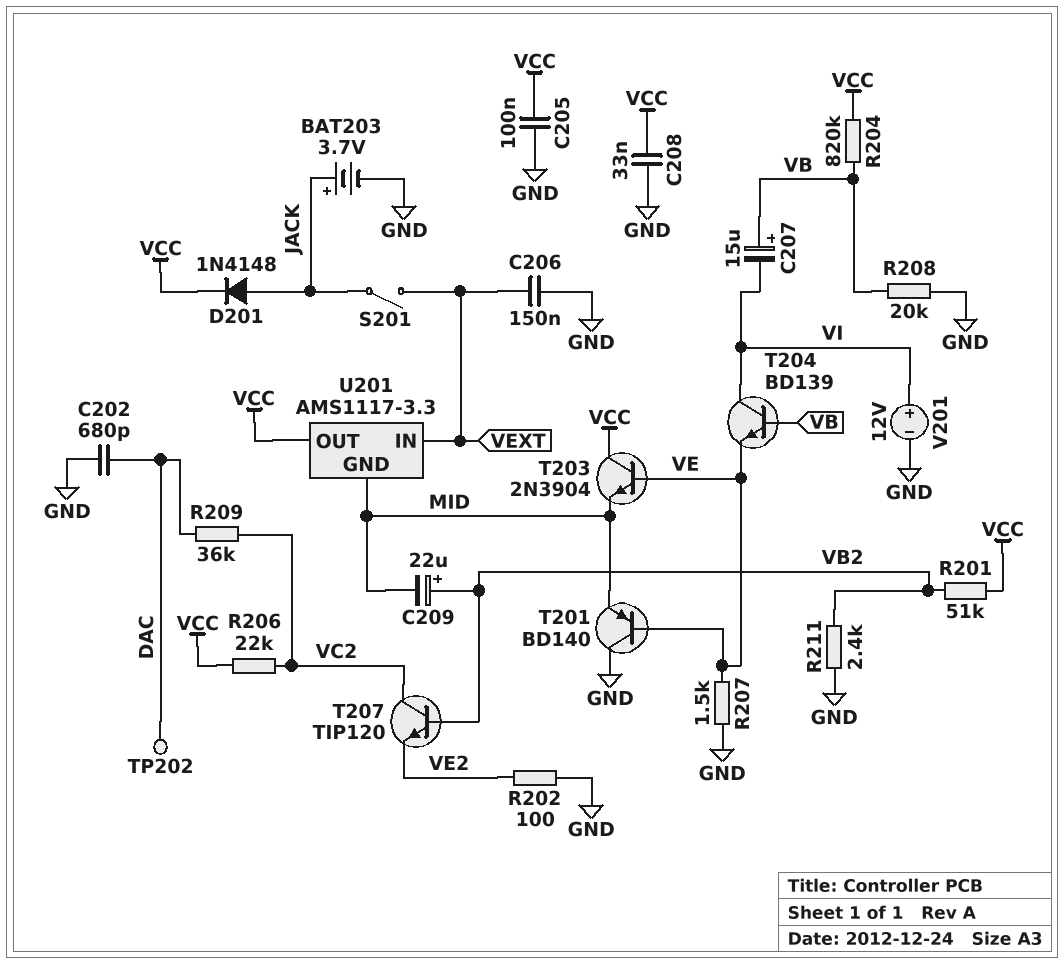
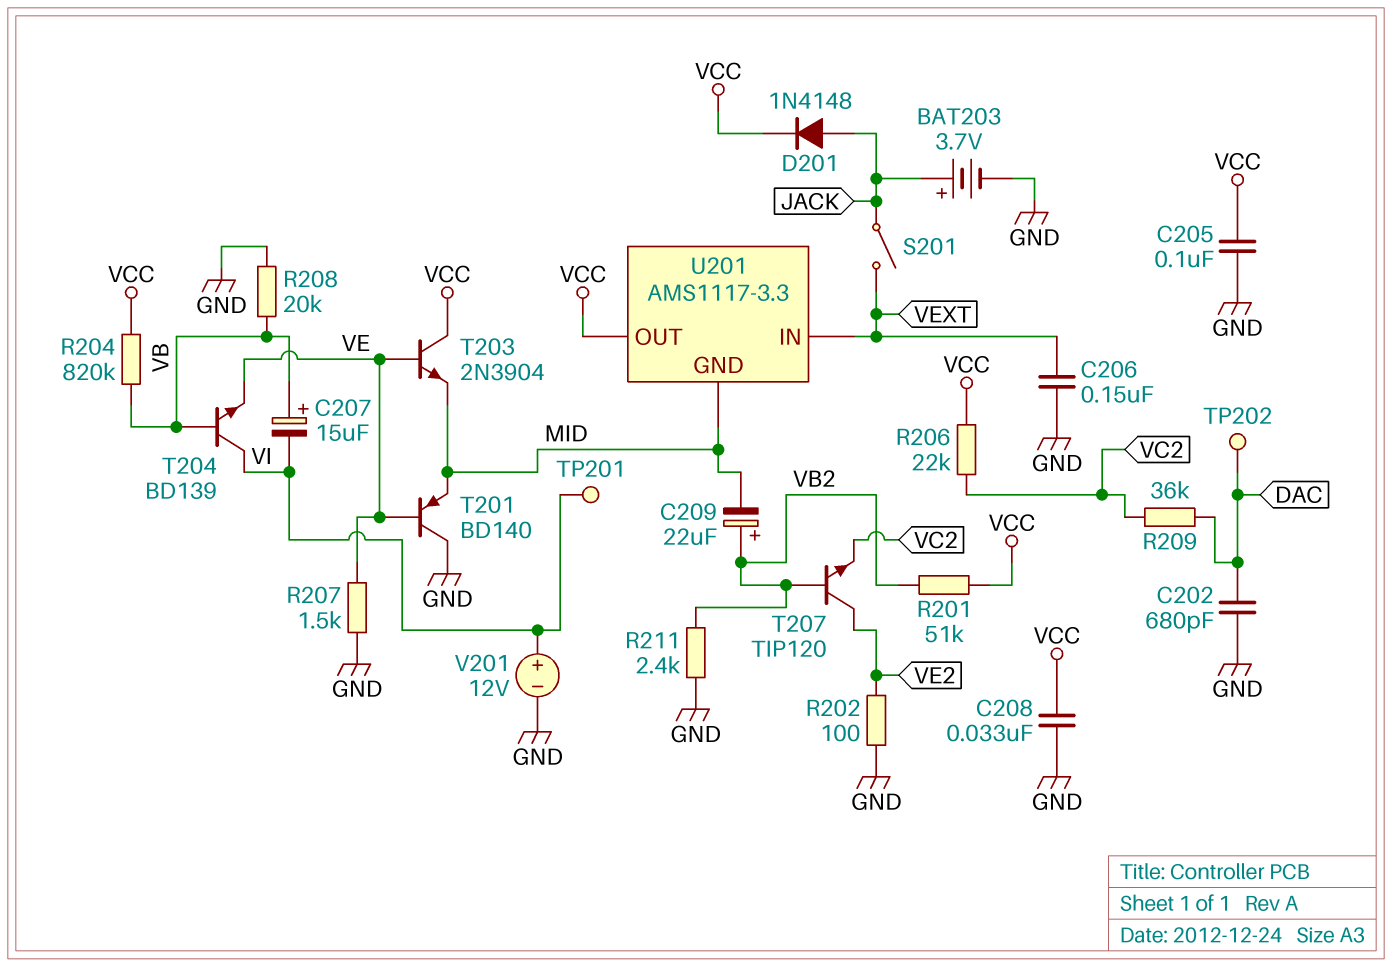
T207: NPN TIP120 (B VB2, C VC2, E VE2) -> NPN TIP120 (B VB2, C VE2, E VC2)
TP201: none -> test point (VI)

